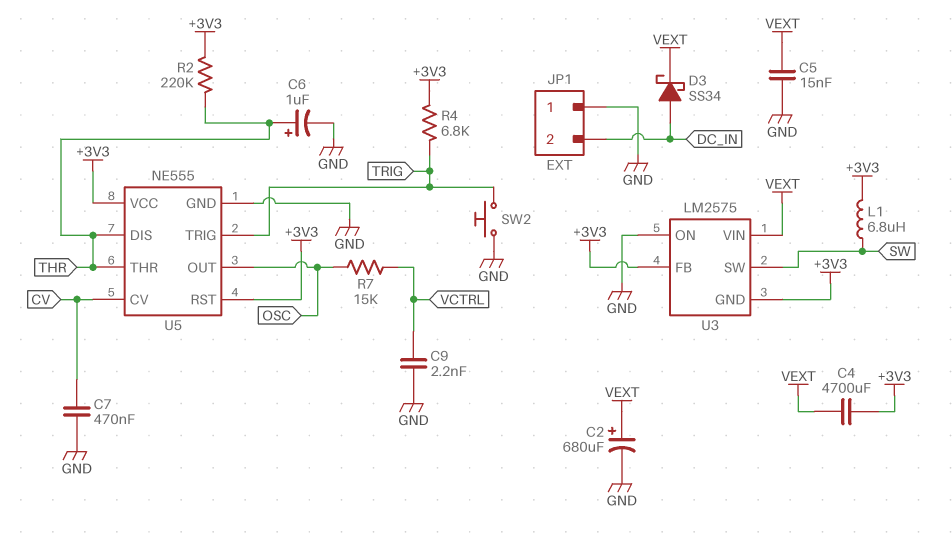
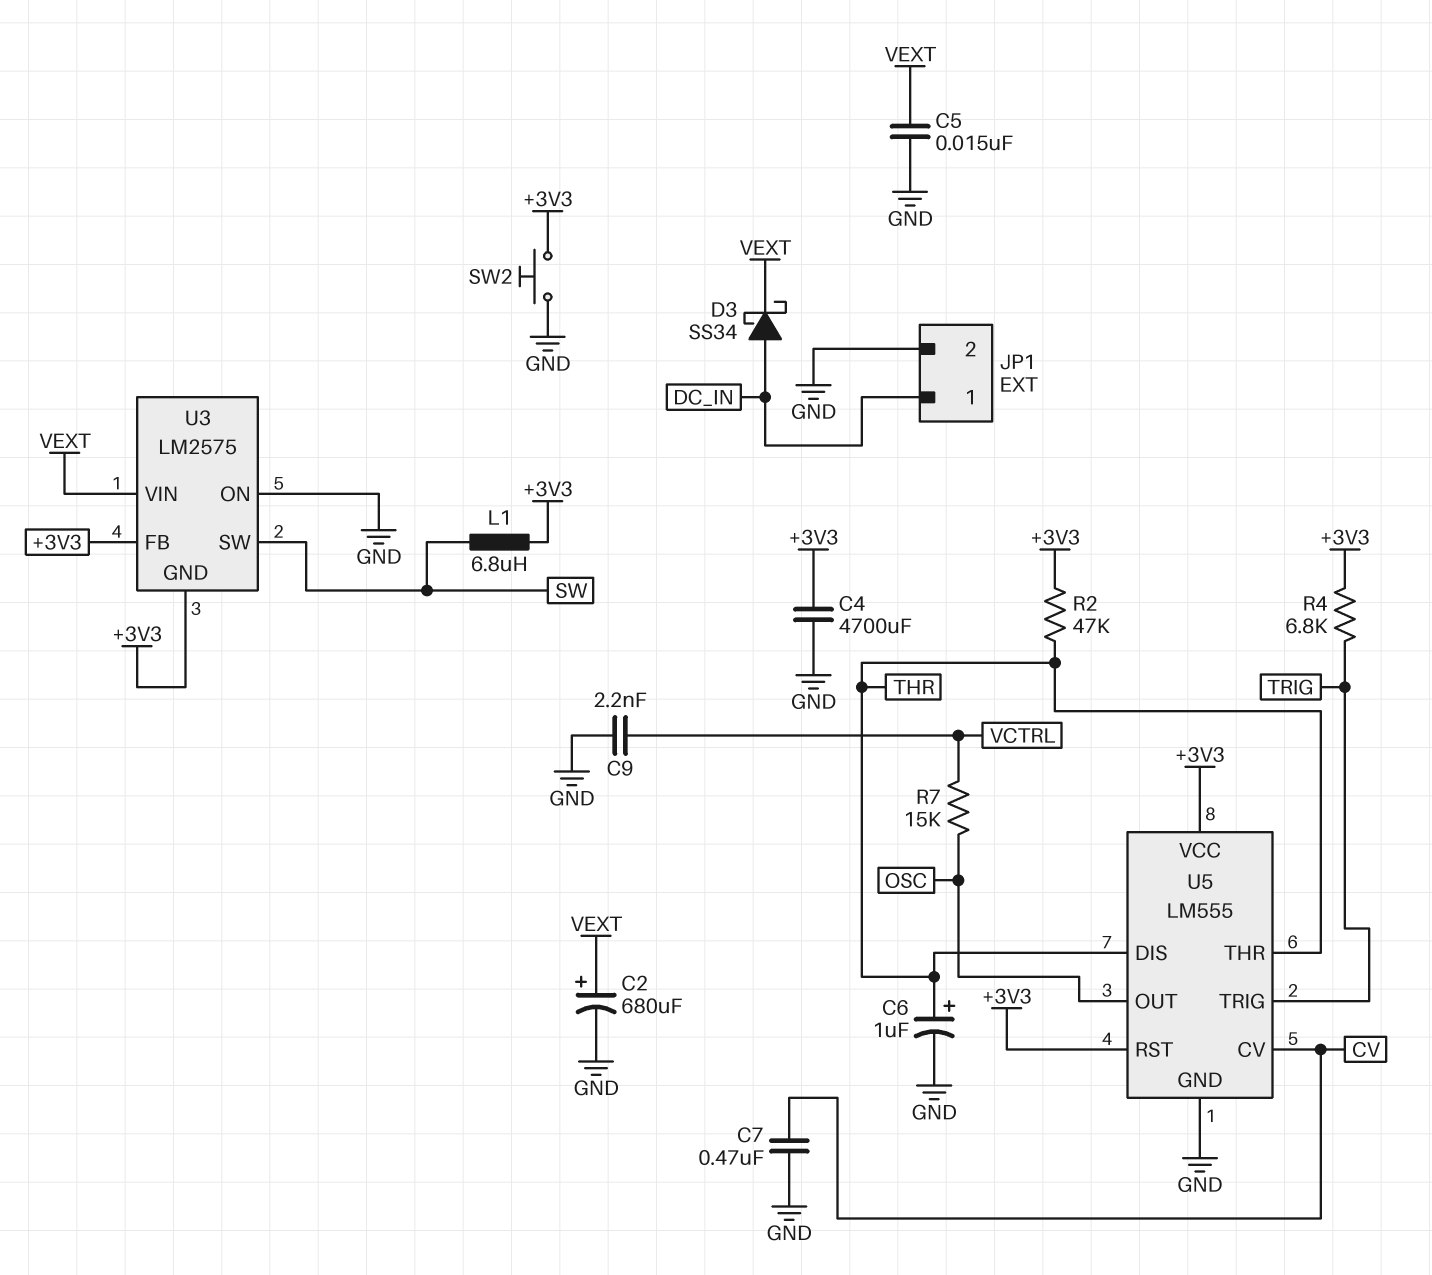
C4: 4700uF (+3V3, VEXT) -> 4700uF (+3V3, GND)
JP1 pin 1: GND -> DC_IN
JP1 pin 2: DC_IN -> GND
R2: 220k (+3V3, THR) -> 47k (+3V3, THR)
SW2: button (GND, TRIG) -> button (+3V3, GND)
U5: NE555 -> LM555

